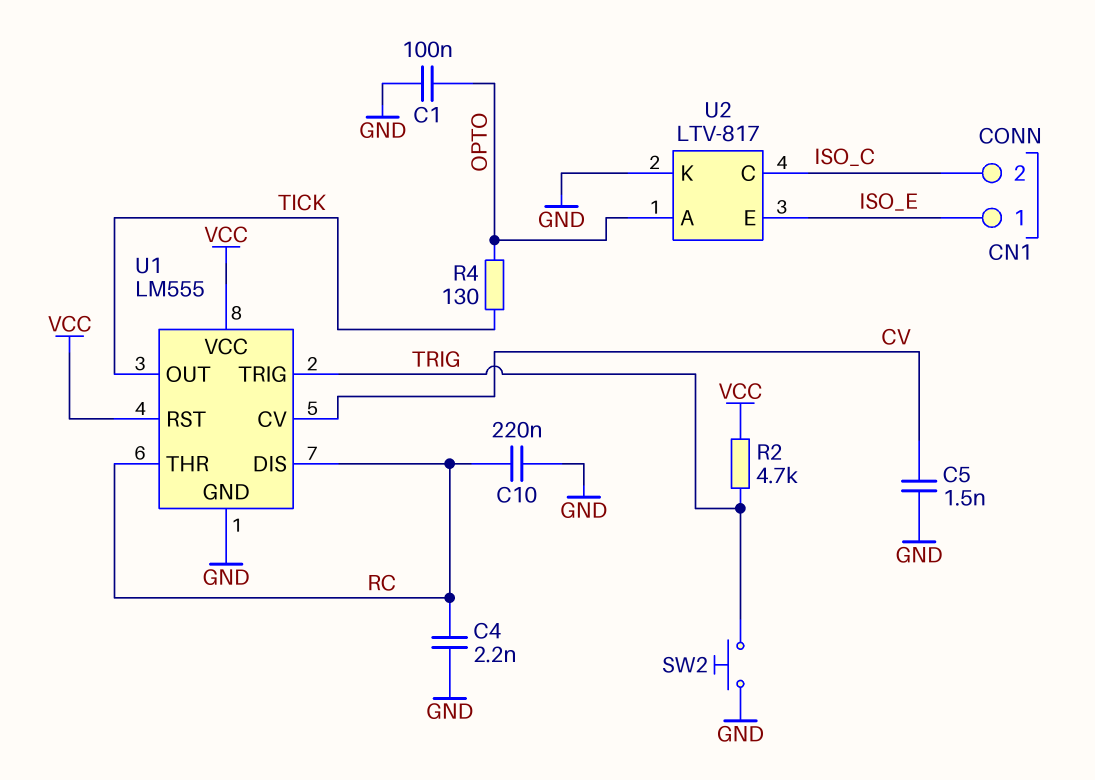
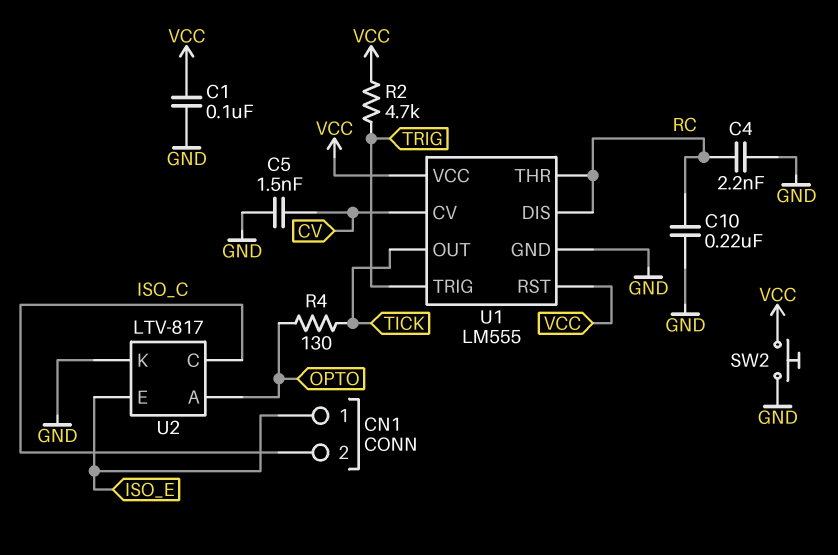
C1: 100nF (GND, OPTO) -> 100nF (GND, VCC)
SW2: button (GND, TRIG) -> button (GND, VCC)

